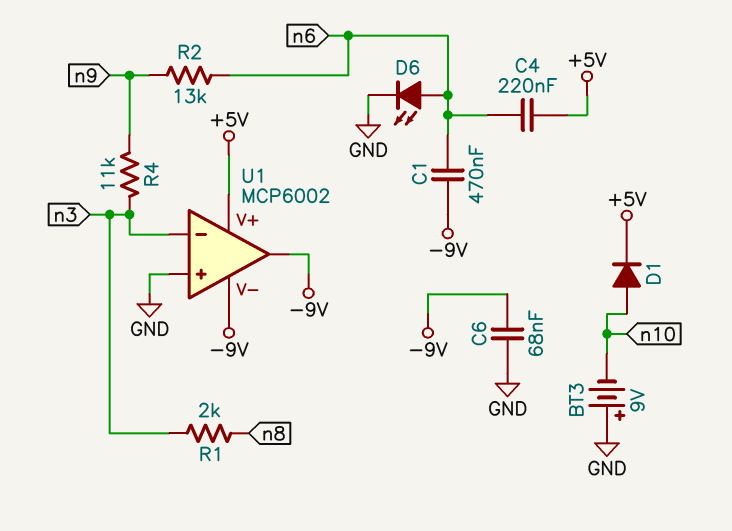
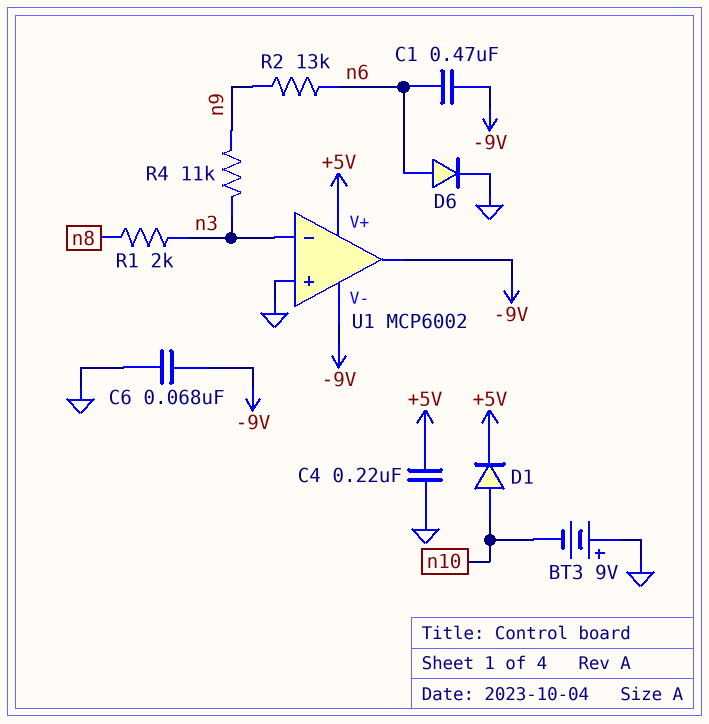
C4: 220nF (+5V, n6) -> 220nF (+5V, GND)
D6: LED (A n6, K GND) -> diode (A n6, K GND)

